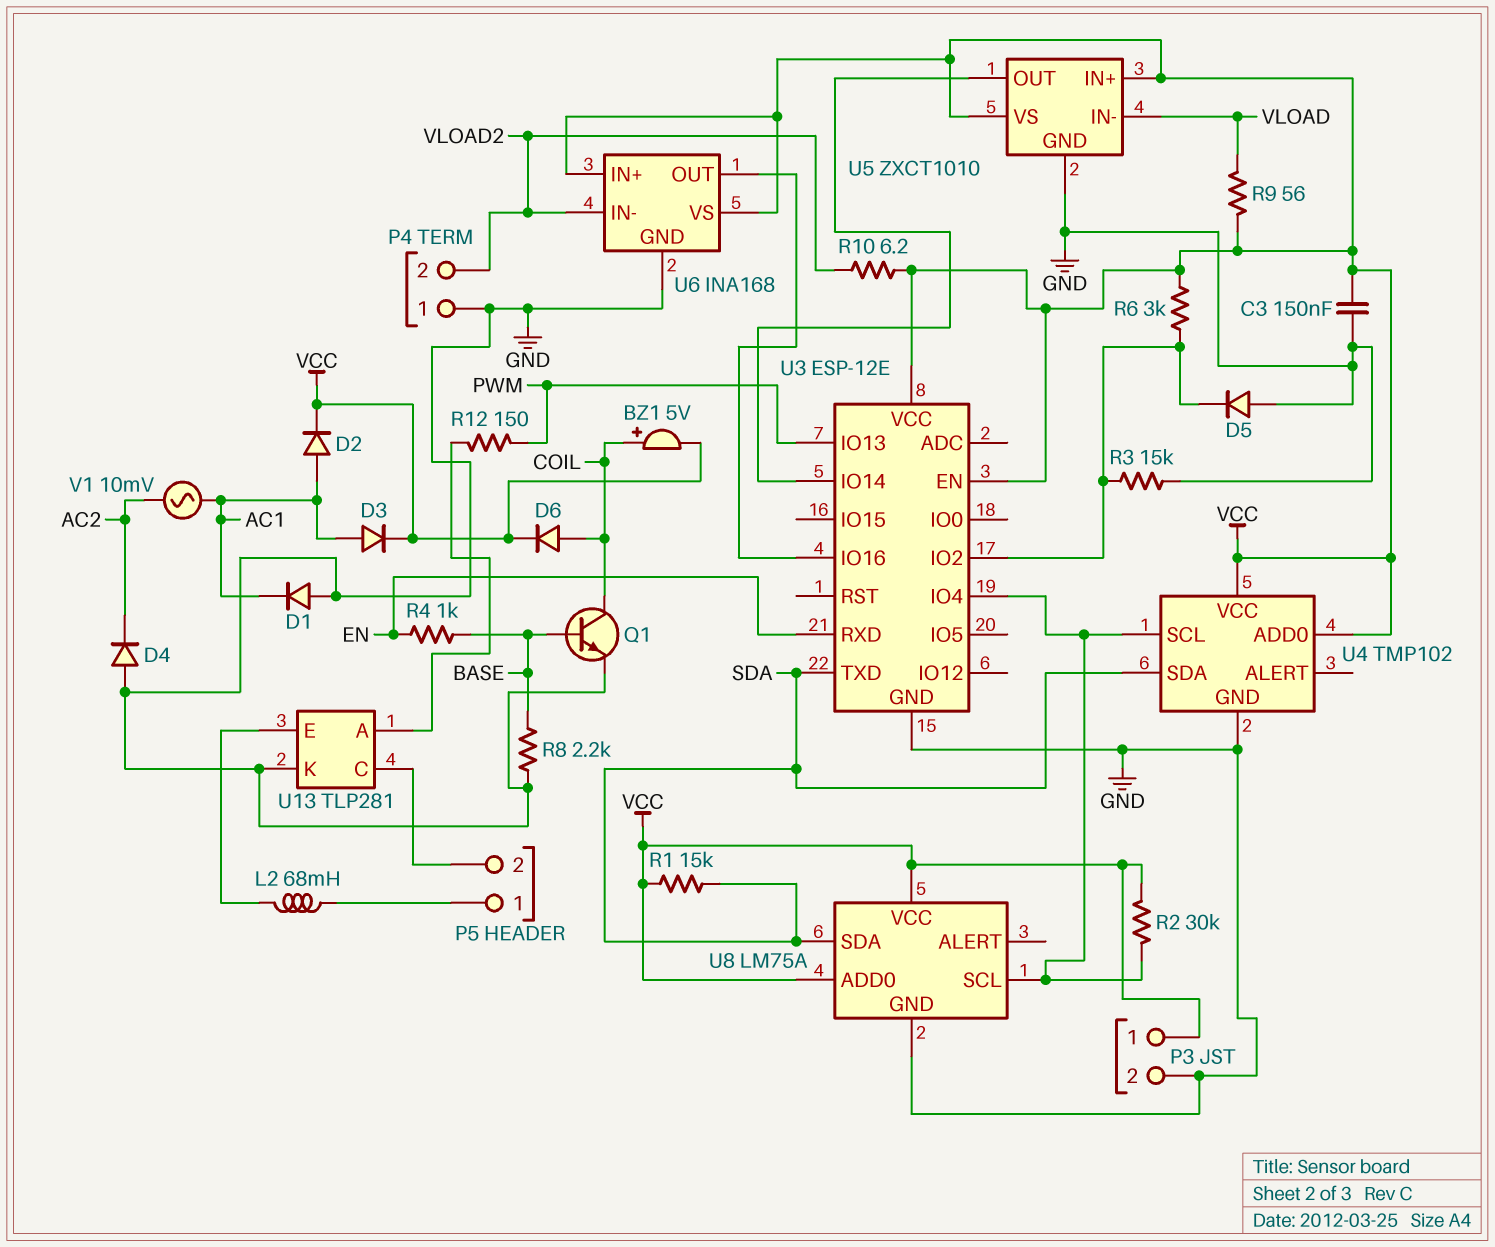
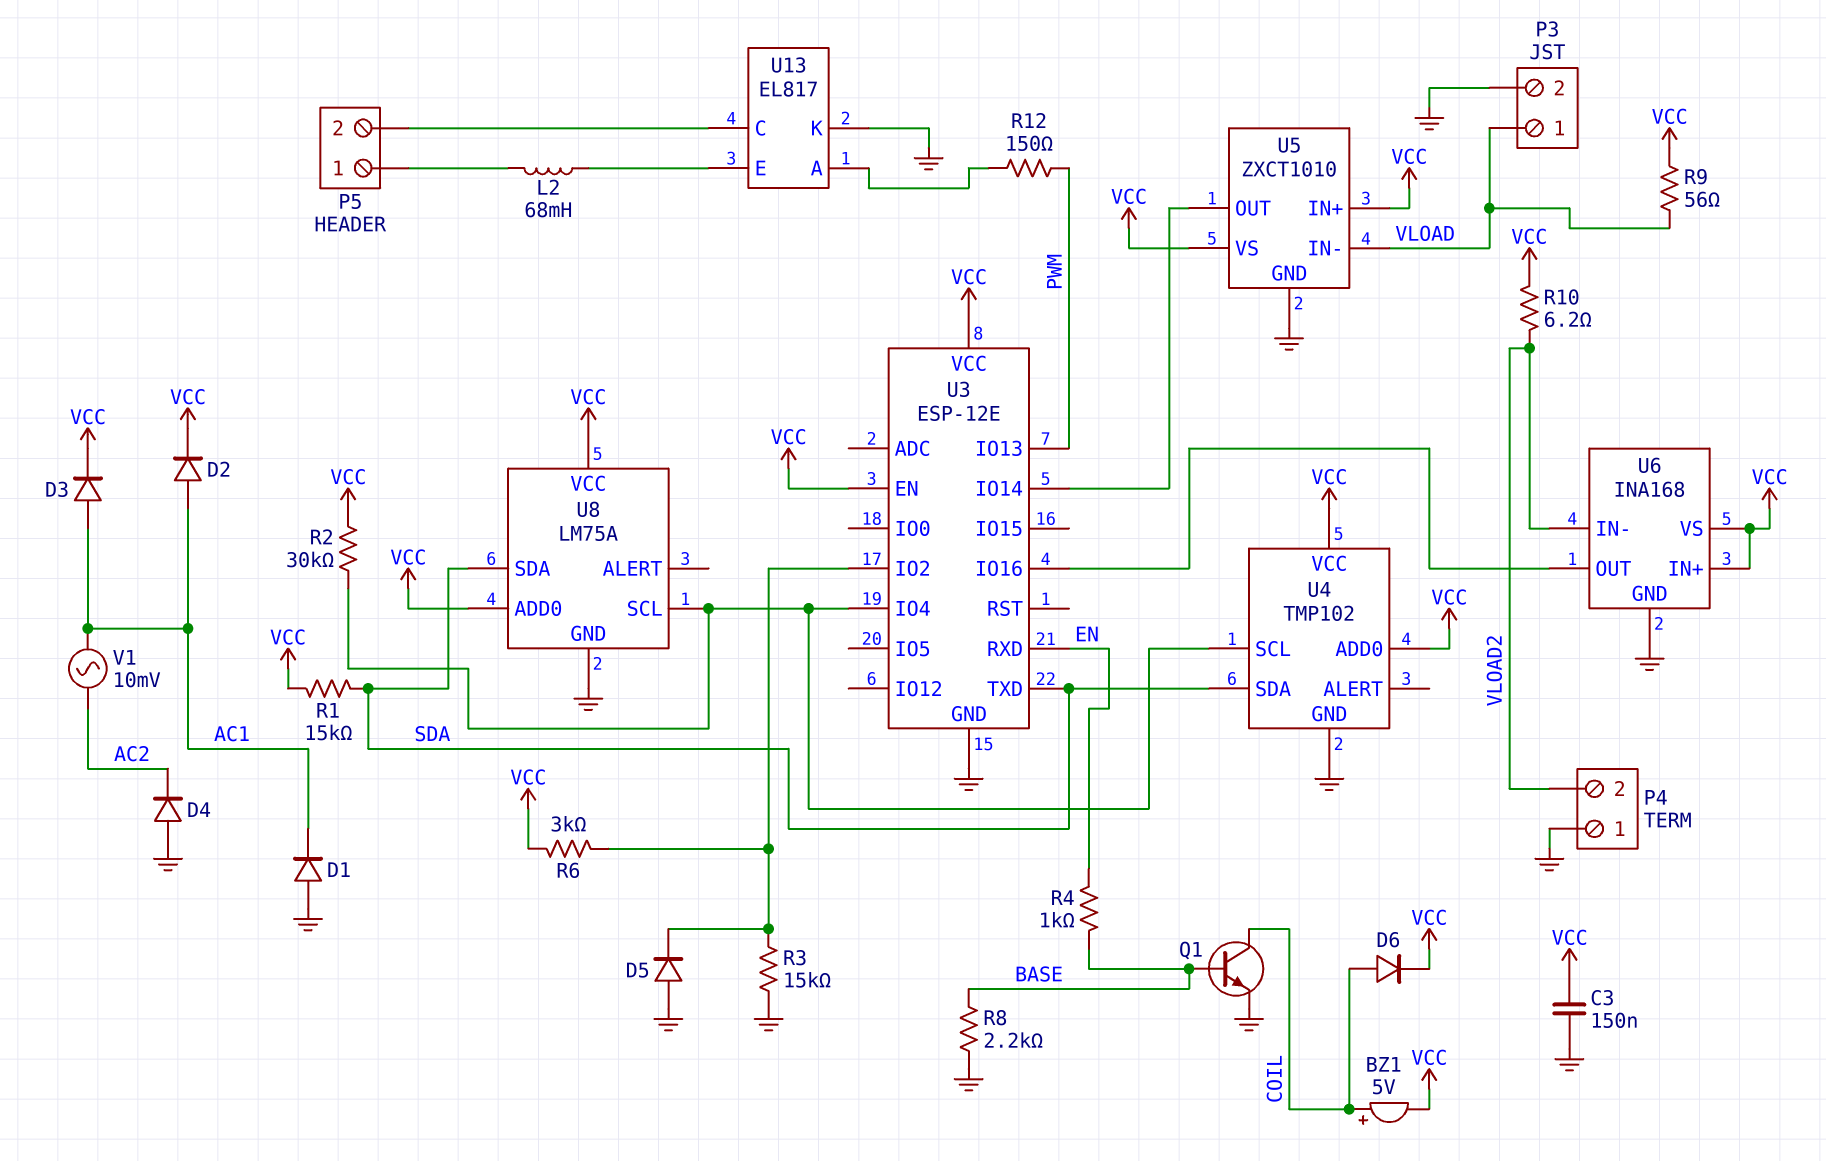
P3 pin 1: VCC -> VLOAD
U13: TLP281 -> EL817

